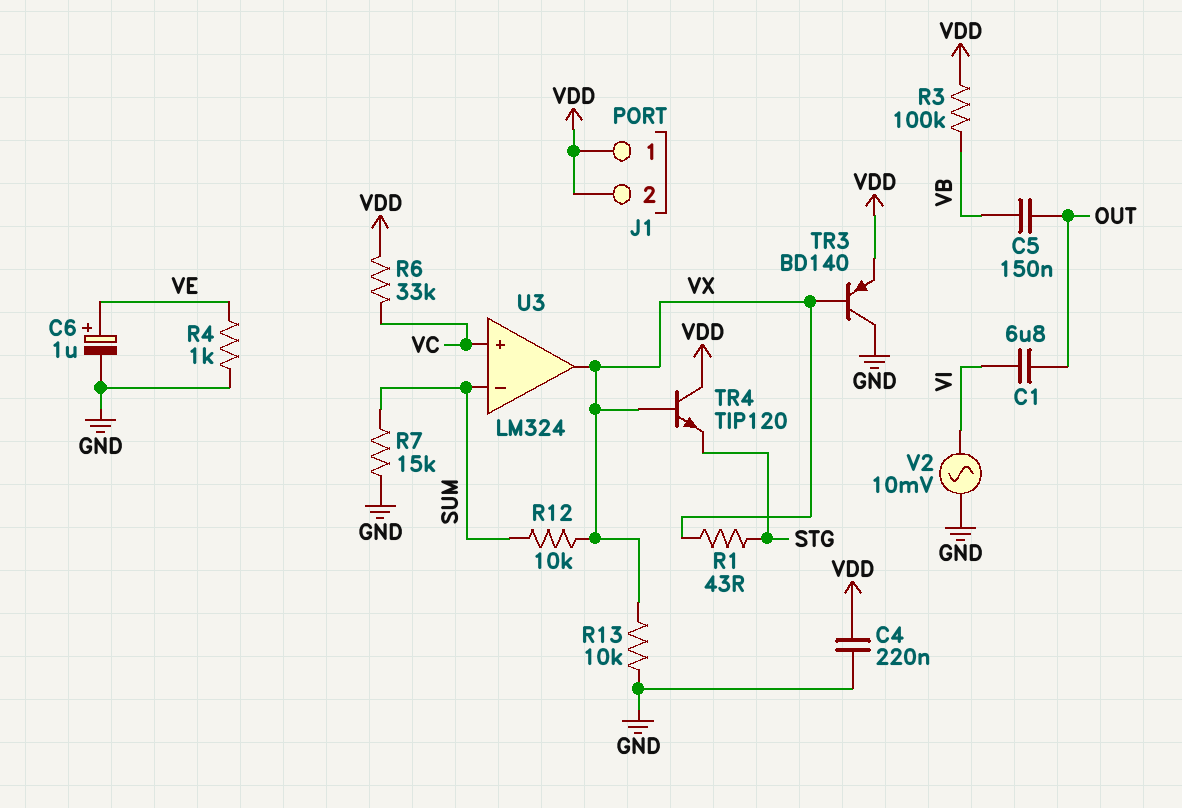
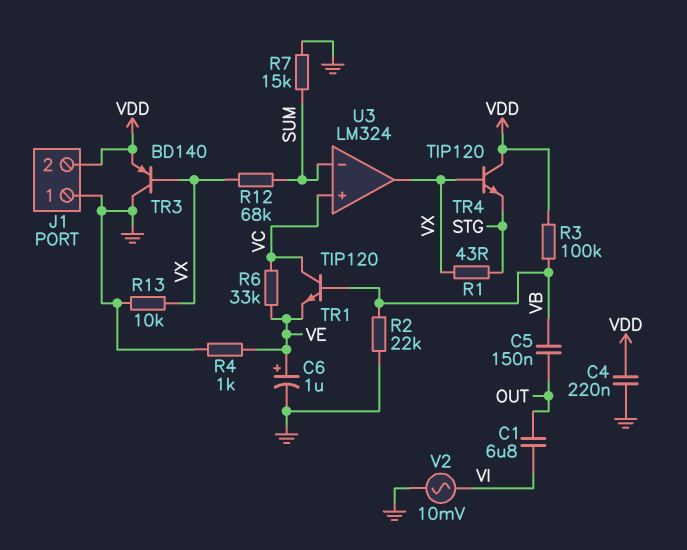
J1 pin 1: VDD -> GND
R2: none -> 22k (GND, VB)
R6: 33k (VC, VDD) -> 33k (VC, VE)
R12: 10k (SUM, VX) -> 68k (SUM, VX)
TR1: none -> NPN TIP120 (B VB, C VC, E VE)

